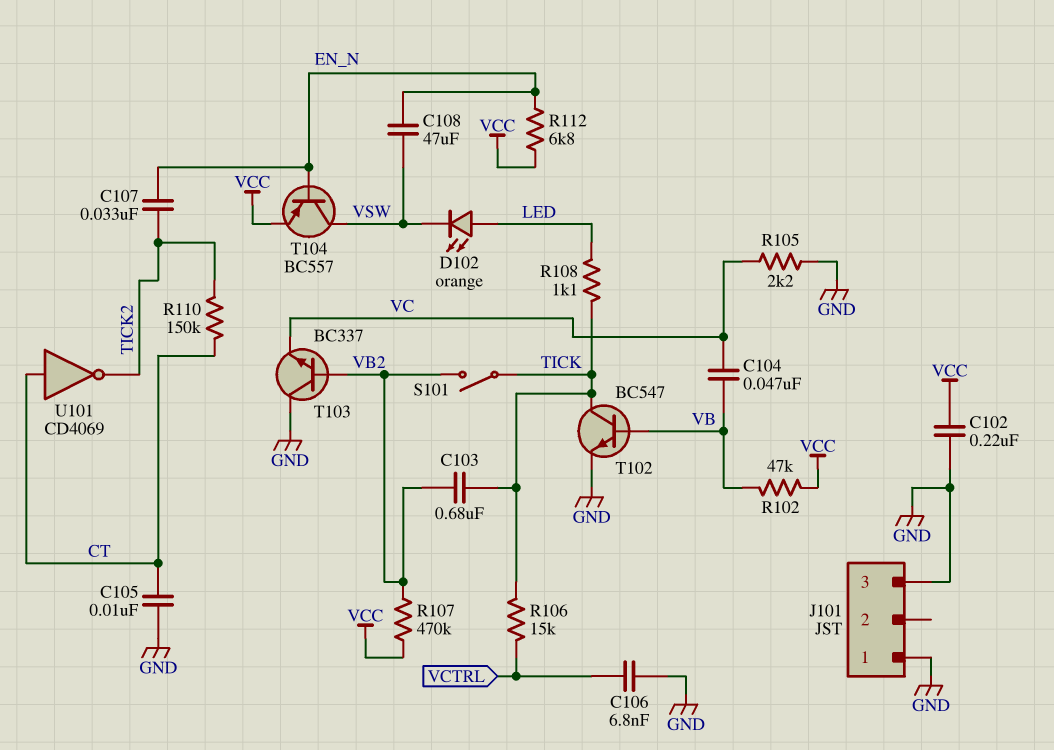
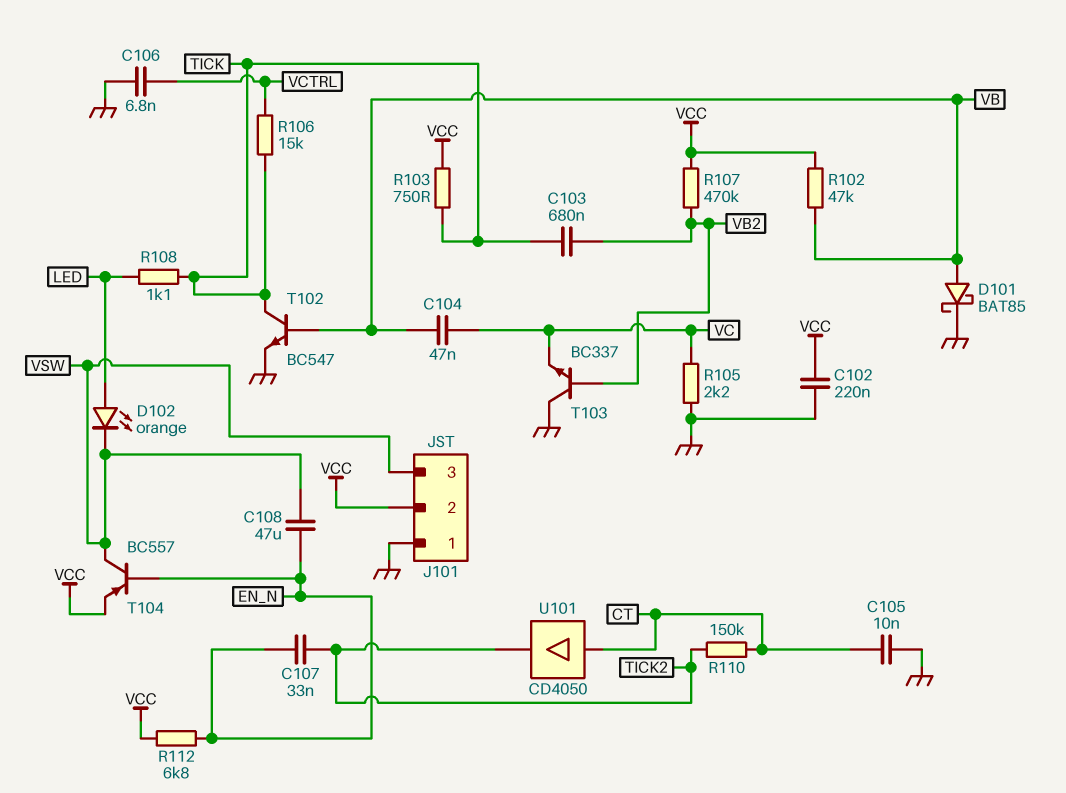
D101: none -> schottky BAT85 (A VB, K GND)
J101 pin 2: none -> VCC
J101 pin 3: GND -> VSW
R103: none -> 750 (TICK, VCC)
S101: switch (TICK, VB2) -> none
U101: NOT CD4069 (in CT, out TICK2) -> buffer CD4050 (in CT, out TICK2)

